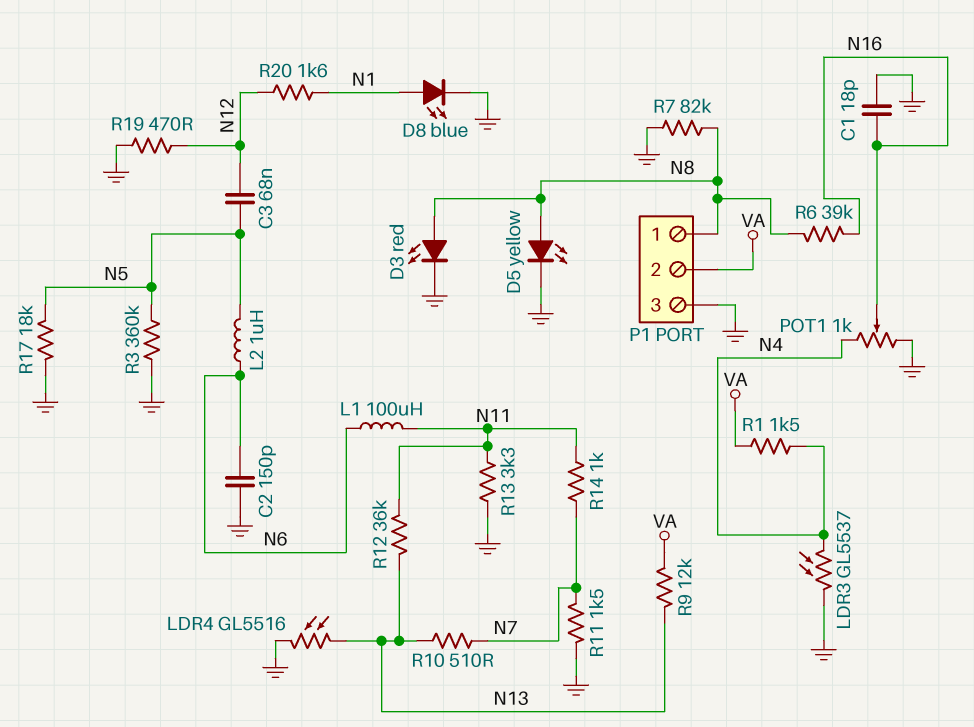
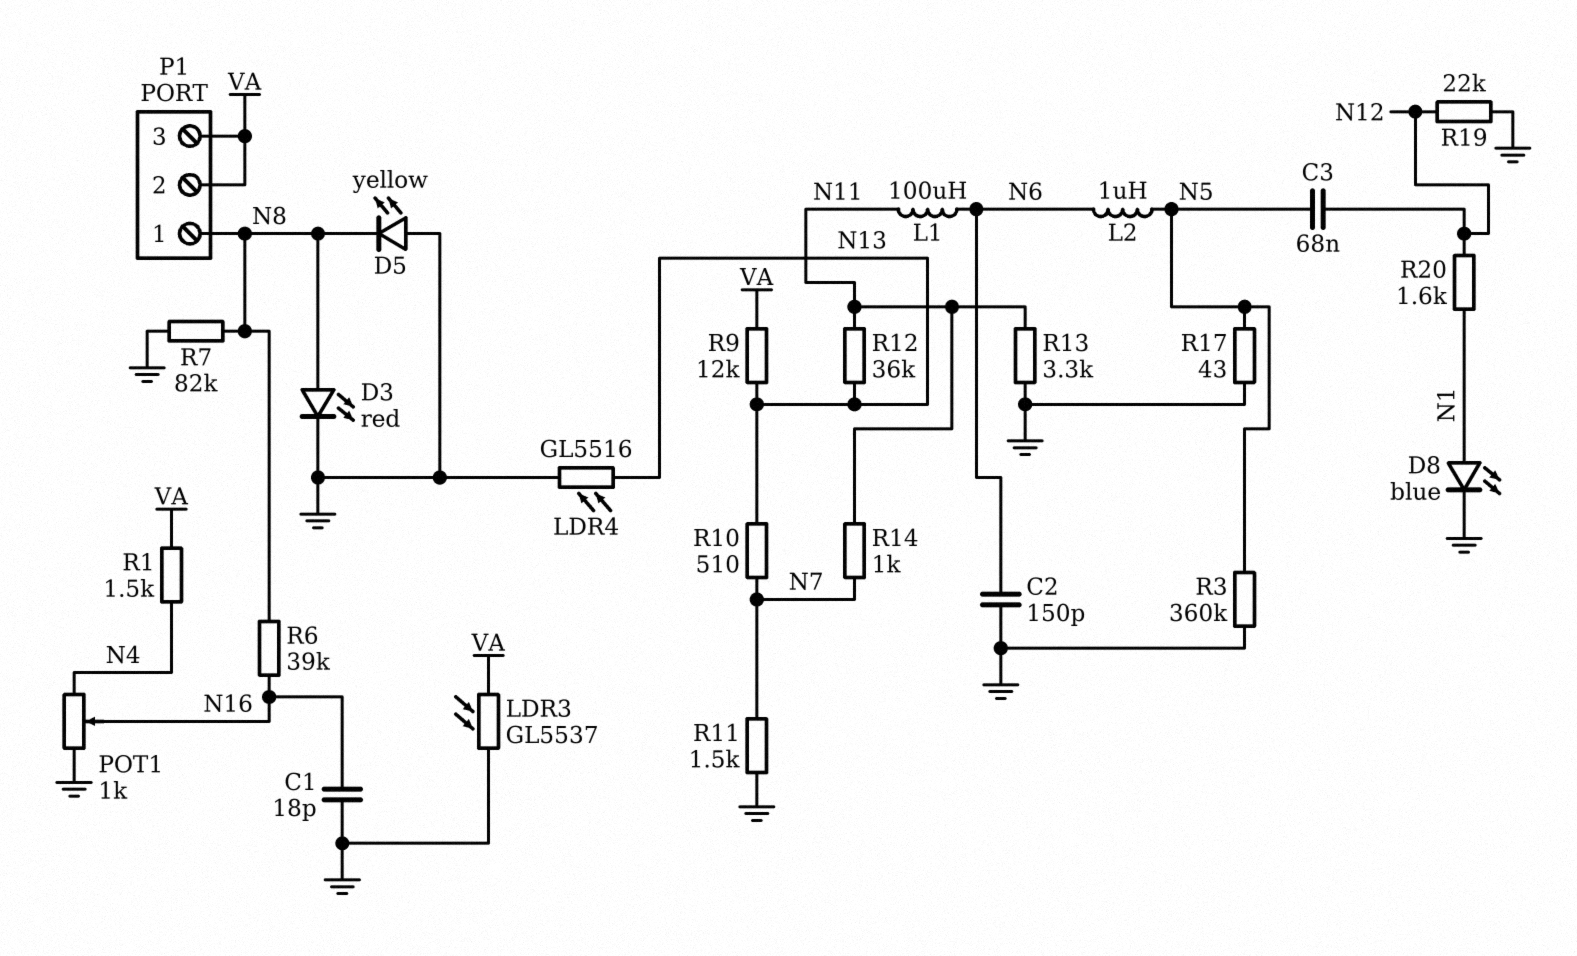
D5: LED yellow (A N8, K GND) -> LED yellow (A GND, K N8)
LDR3: GL5537 (GND, N4) -> GL5537 (GND, VA)
P1 pin 3: GND -> VA
R17: 18k (GND, N5) -> 43 (GND, N5)
R19: 470 (GND, N12) -> 22k (GND, N12)

